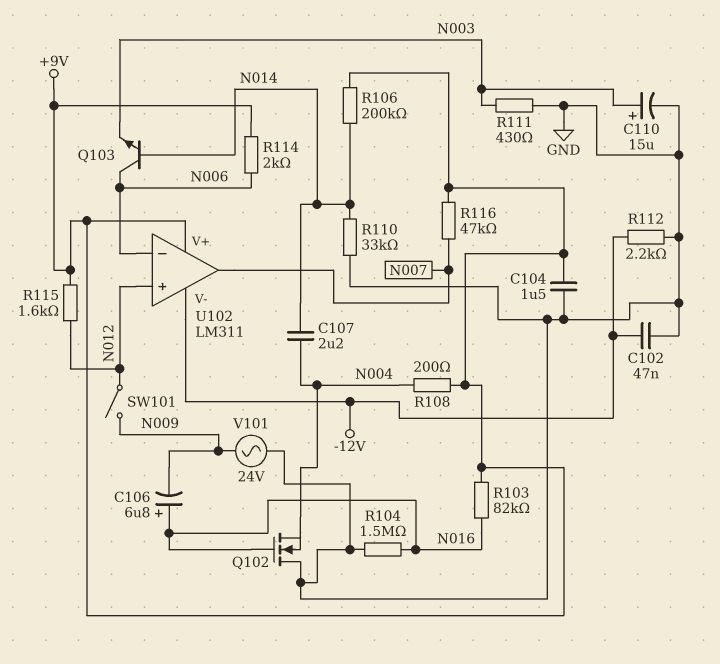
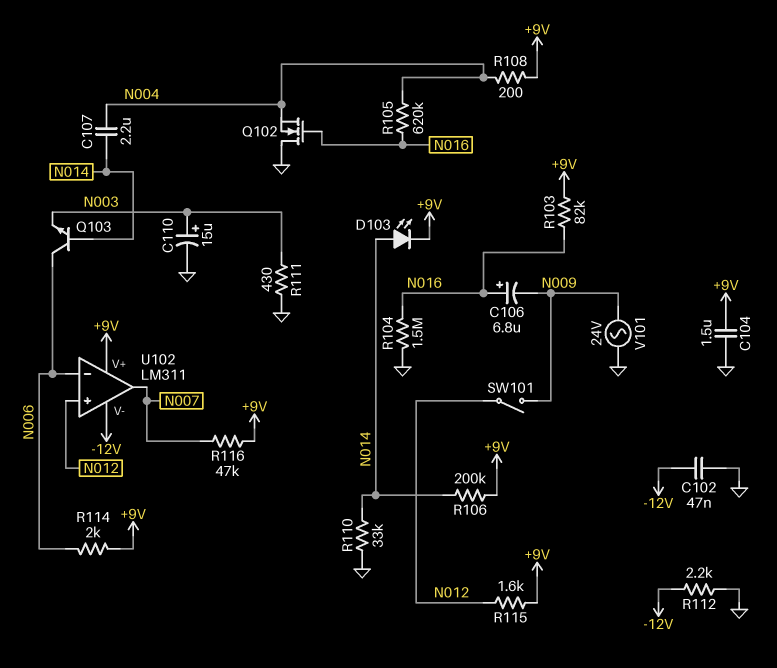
D103: none -> LED (A N014, K +9V)
R105: none -> 620k (N004, N016)

